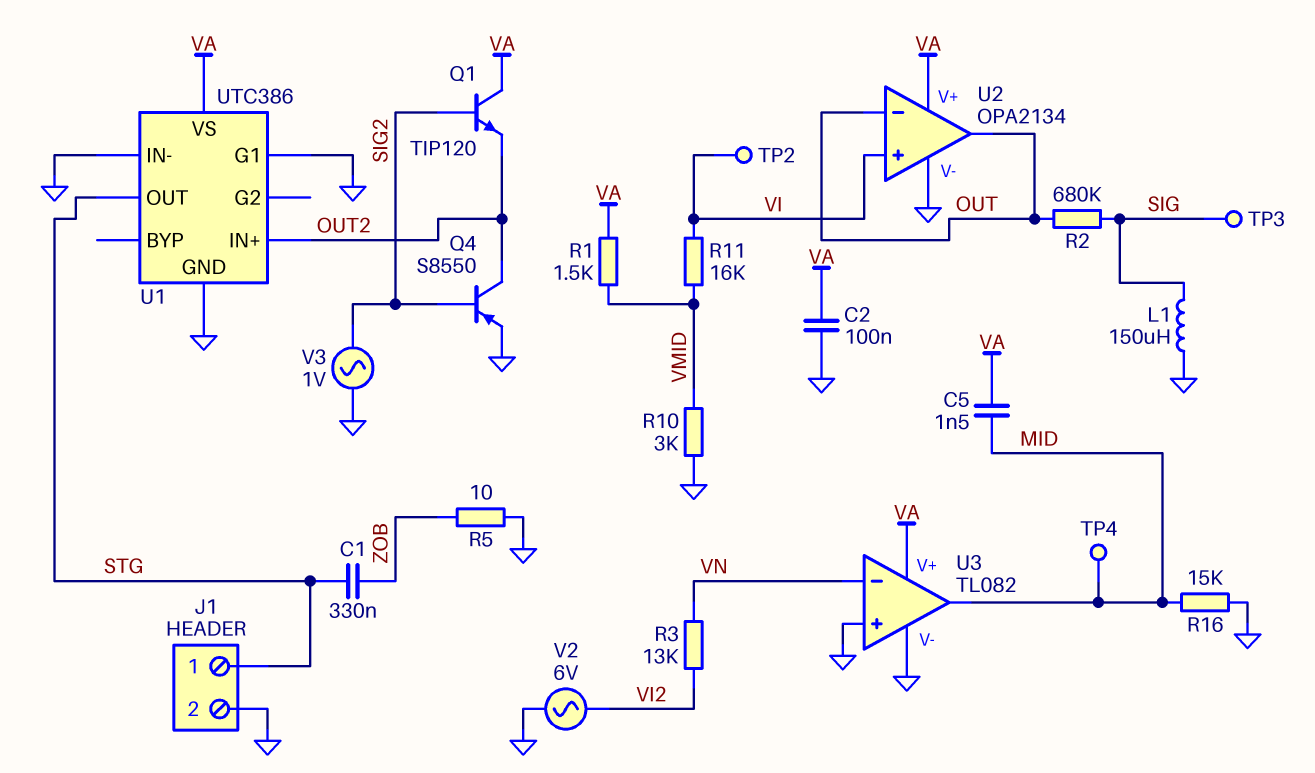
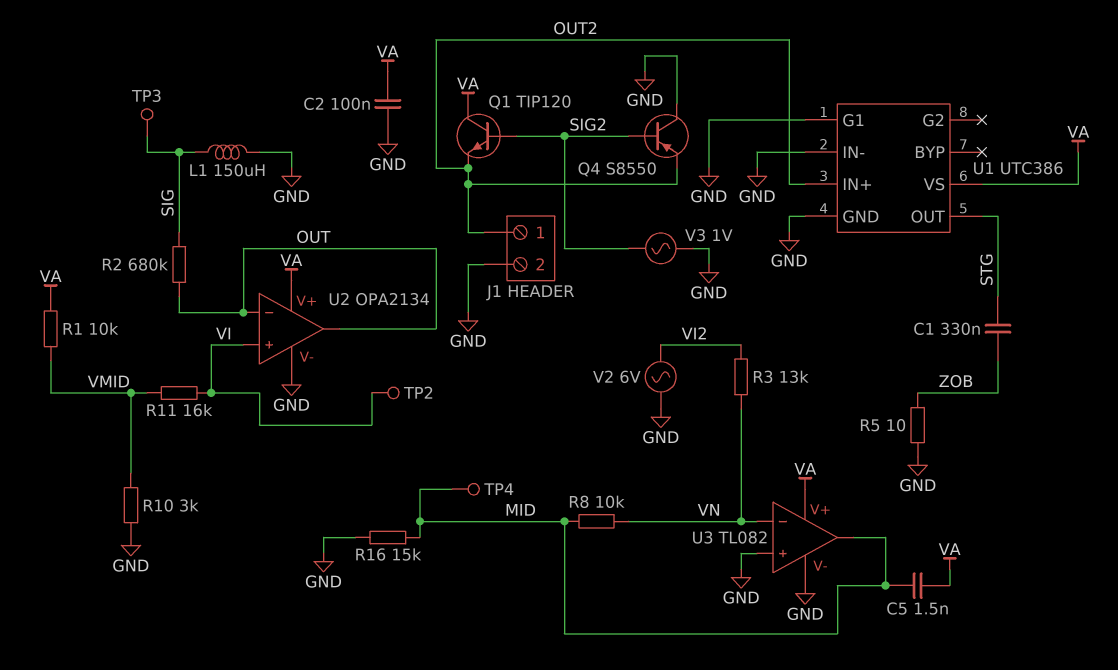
J1 pin 1: STG -> OUT2
Q4: PNP S8550 (B SIG2, C OUT2, E GND) -> PNP S8550 (B SIG2, C GND, E OUT2)
R1: 1.5k (VA, VMID) -> 10k (VA, VMID)
R8: none -> 10k (MID, VN)

